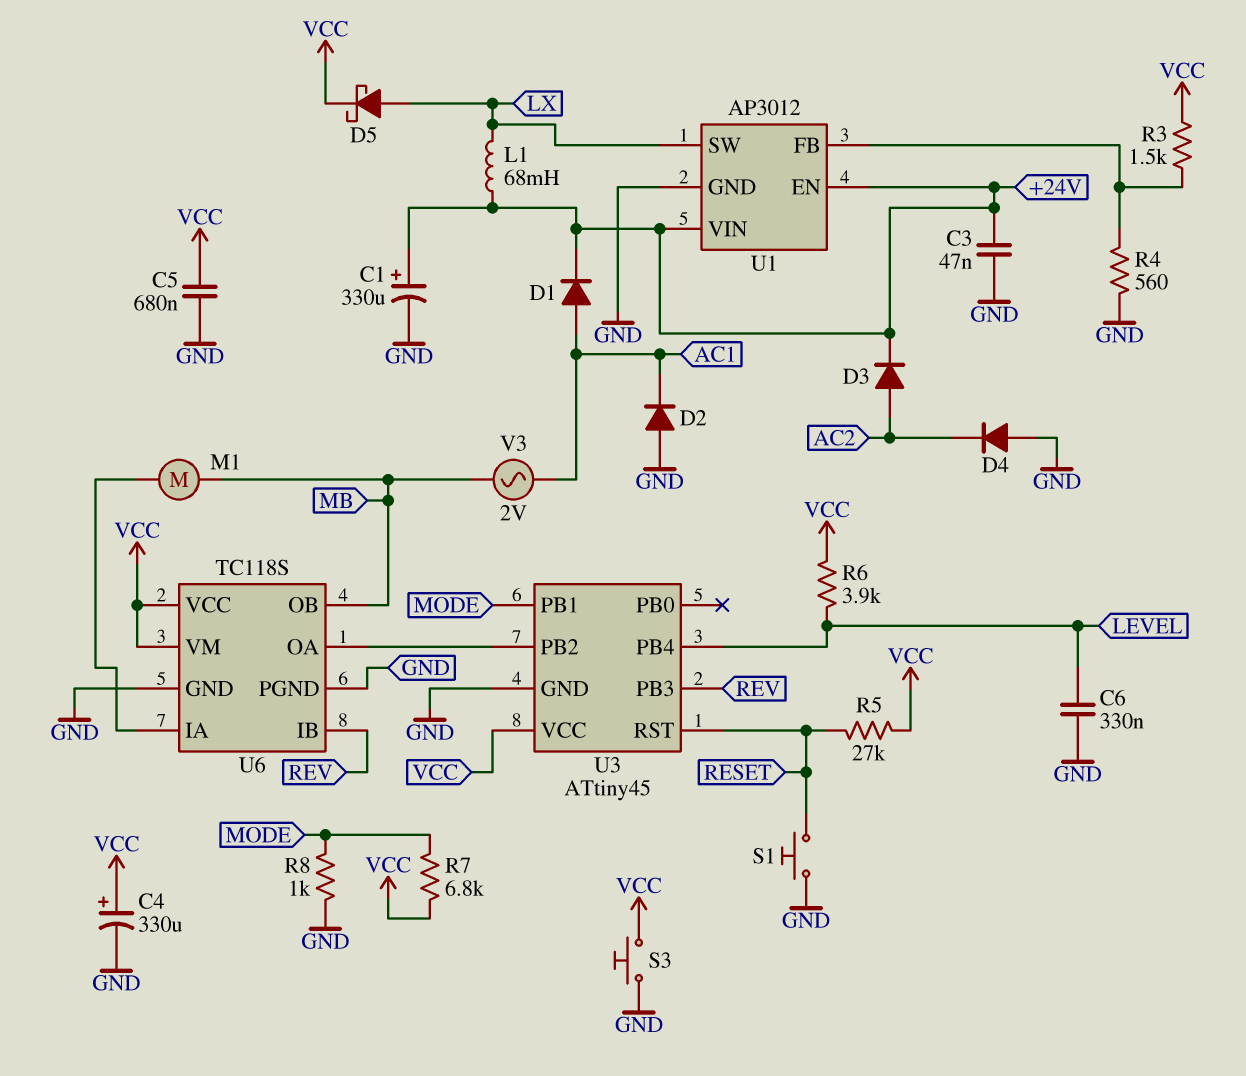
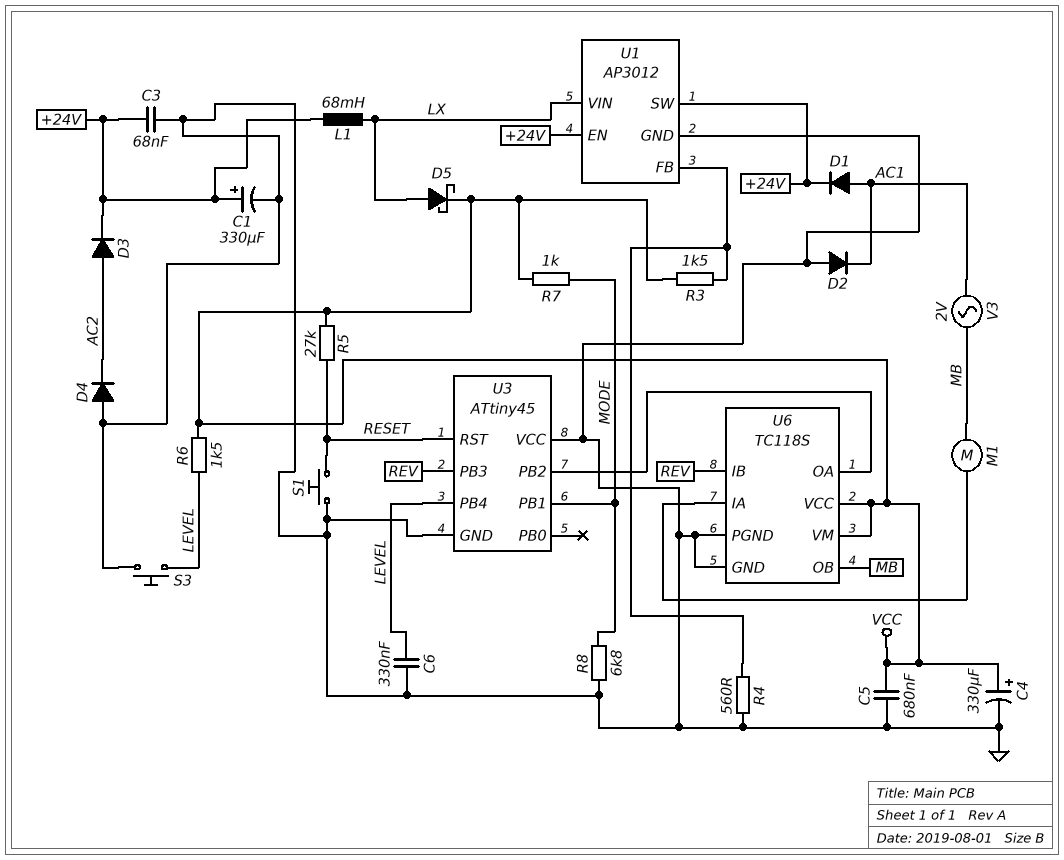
C3: 47nF (+24V, GND) -> 68nF (+24V, GND)
R6: 3.9k (LEVEL, VCC) -> 1.5k (LEVEL, VCC)
R7: 6.8k (MODE, VCC) -> 1k (MODE, VCC)
R8: 1k (GND, MODE) -> 6.8k (GND, MODE)
S3: button (GND, VCC) -> button (GND, LEVEL)
U1 pin SW: LX -> +24V
U1 pin VIN: +24V -> LX
U3 pin VCC: VCC -> GND

